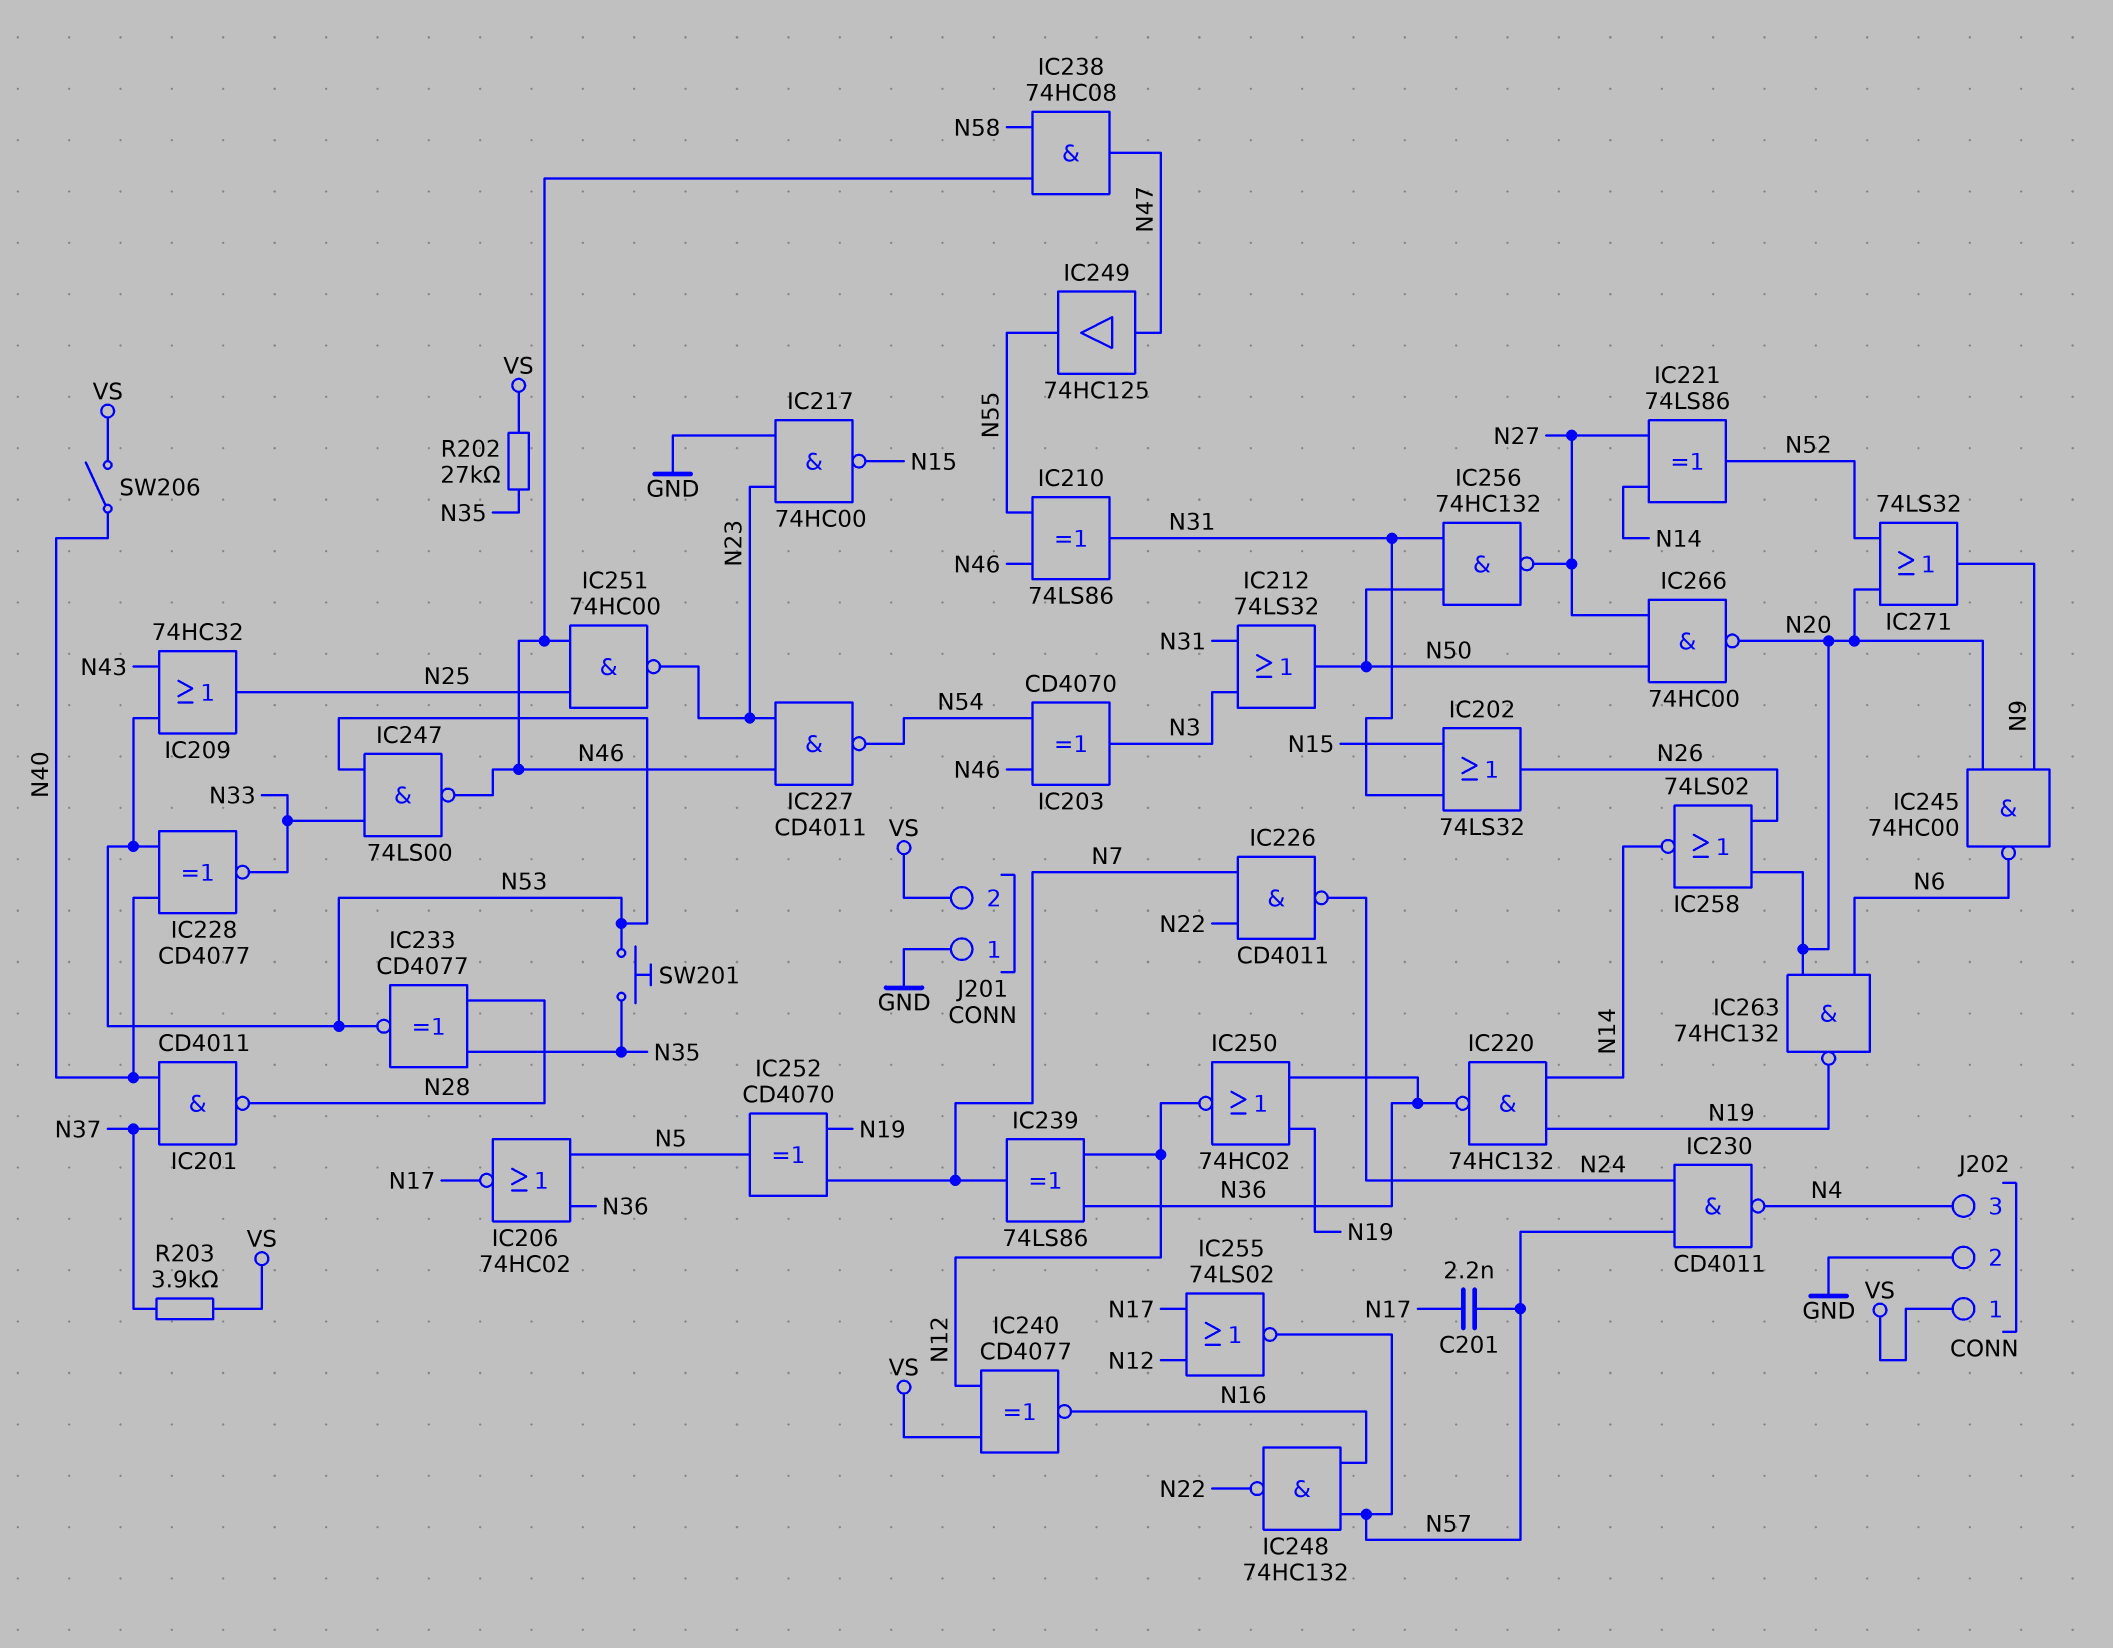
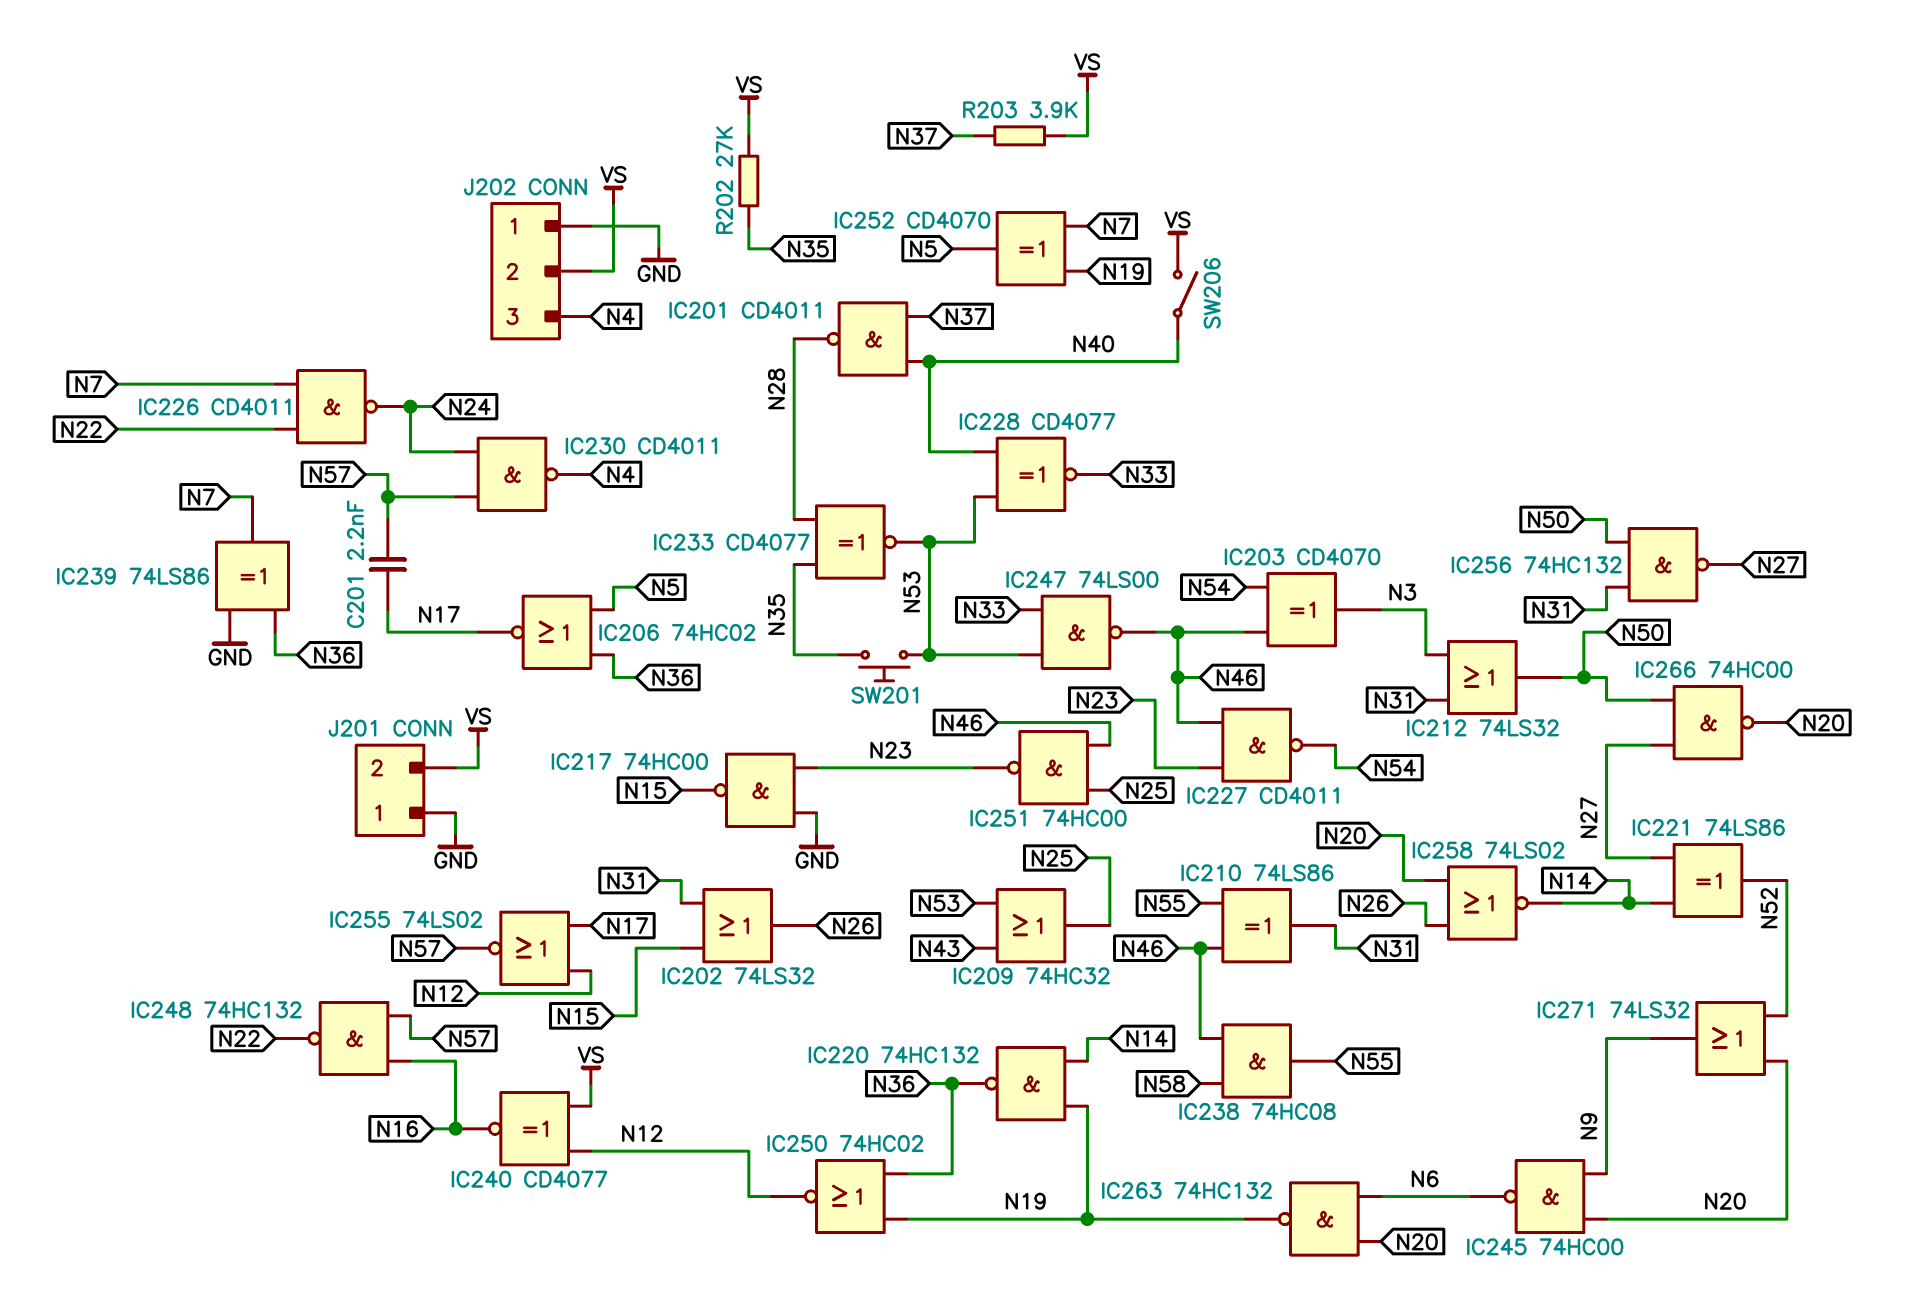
IC238: AND 74HC08 (in N46, in N58, out N47) -> AND 74HC08 (in N46, in N58, out N55)
IC239: XOR 74LS86 (in N12, in N36, out N7) -> XOR 74LS86 (in GND, in N36, out N7)
IC249: buffer 74HC125 (in N47, out N55) -> none
J202 pin 1: VS -> GND
J202 pin 2: GND -> VS

